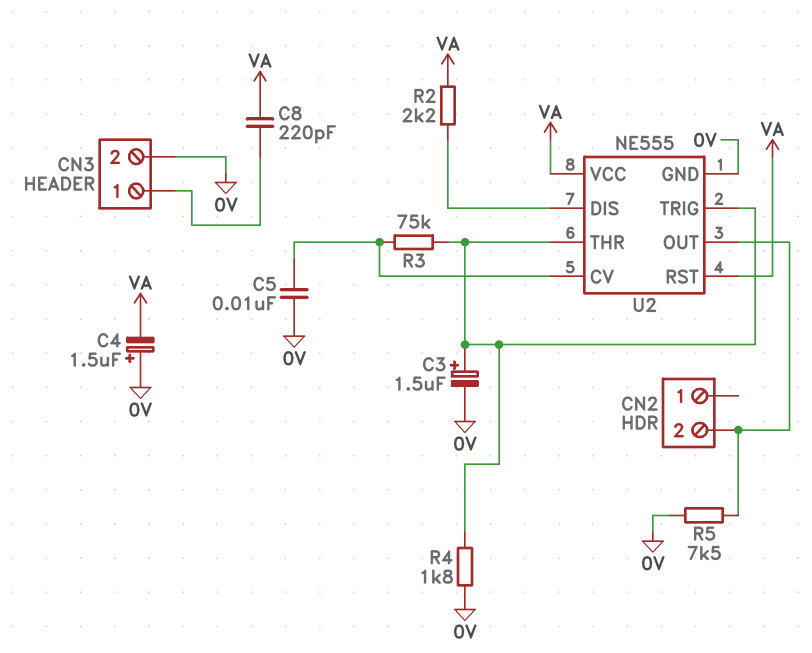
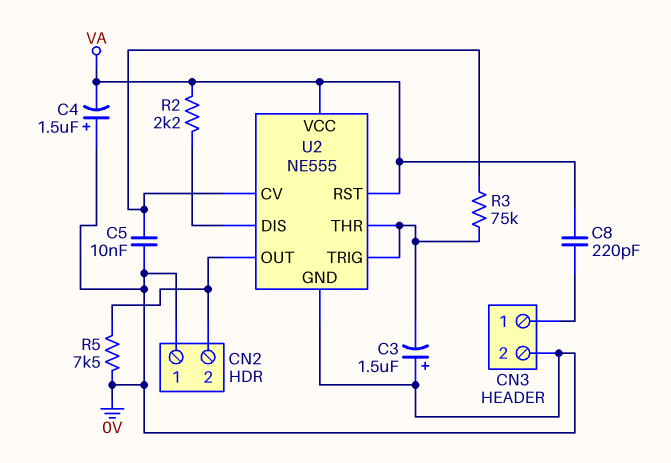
C3: 1.5uF (plus U2/THR, minus 0V) -> 1.5uF (plus 0V, minus U2/THR)
CN2 pin 1: none -> 0V
R4: 1.8k (0V, U2/THR) -> none

